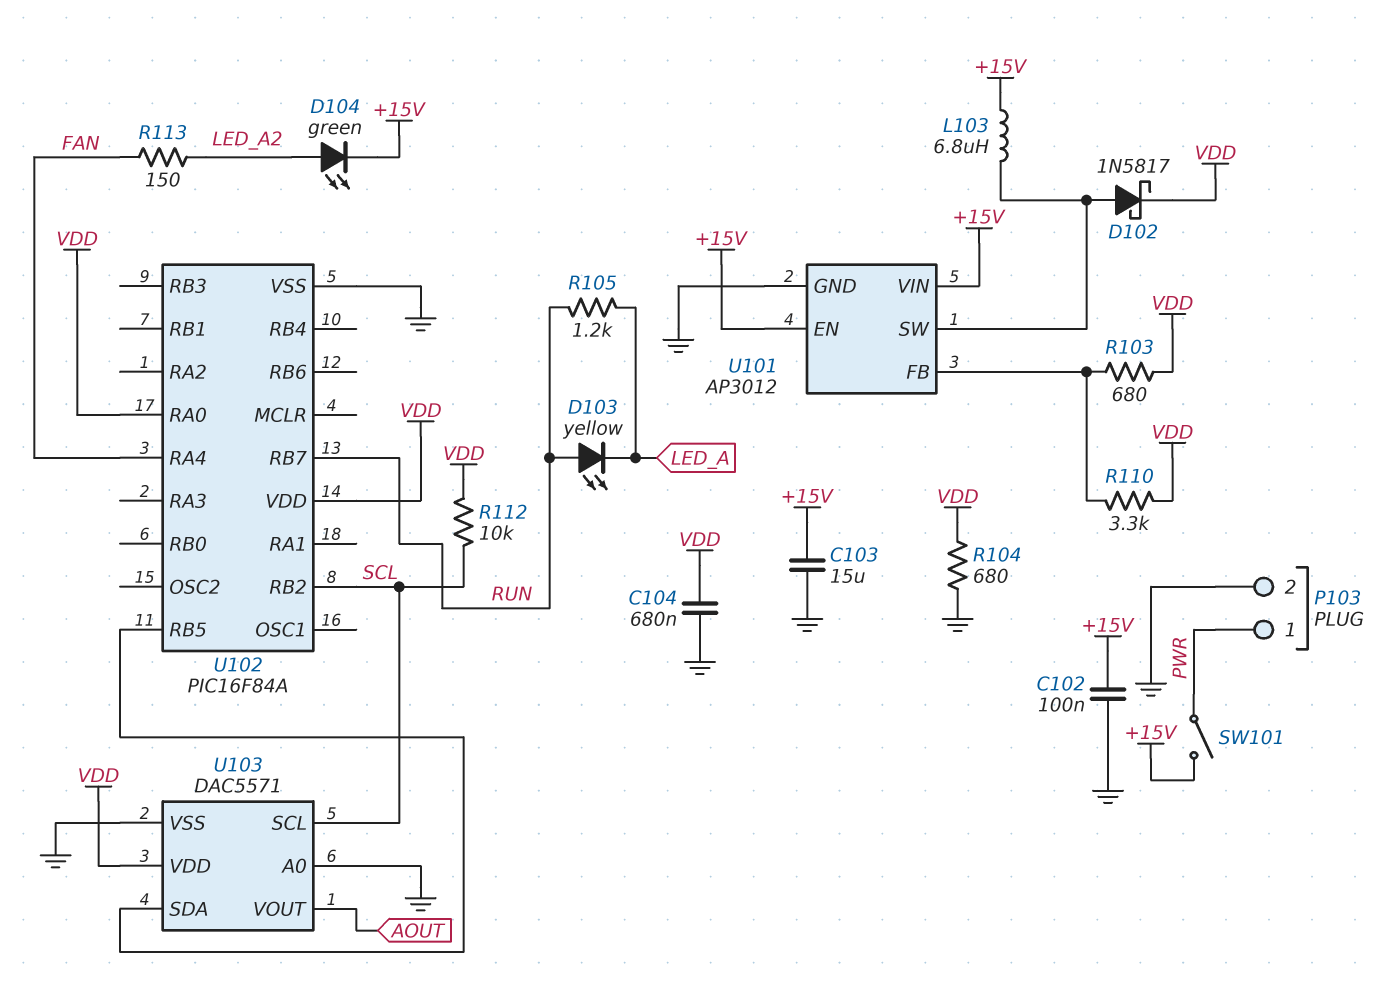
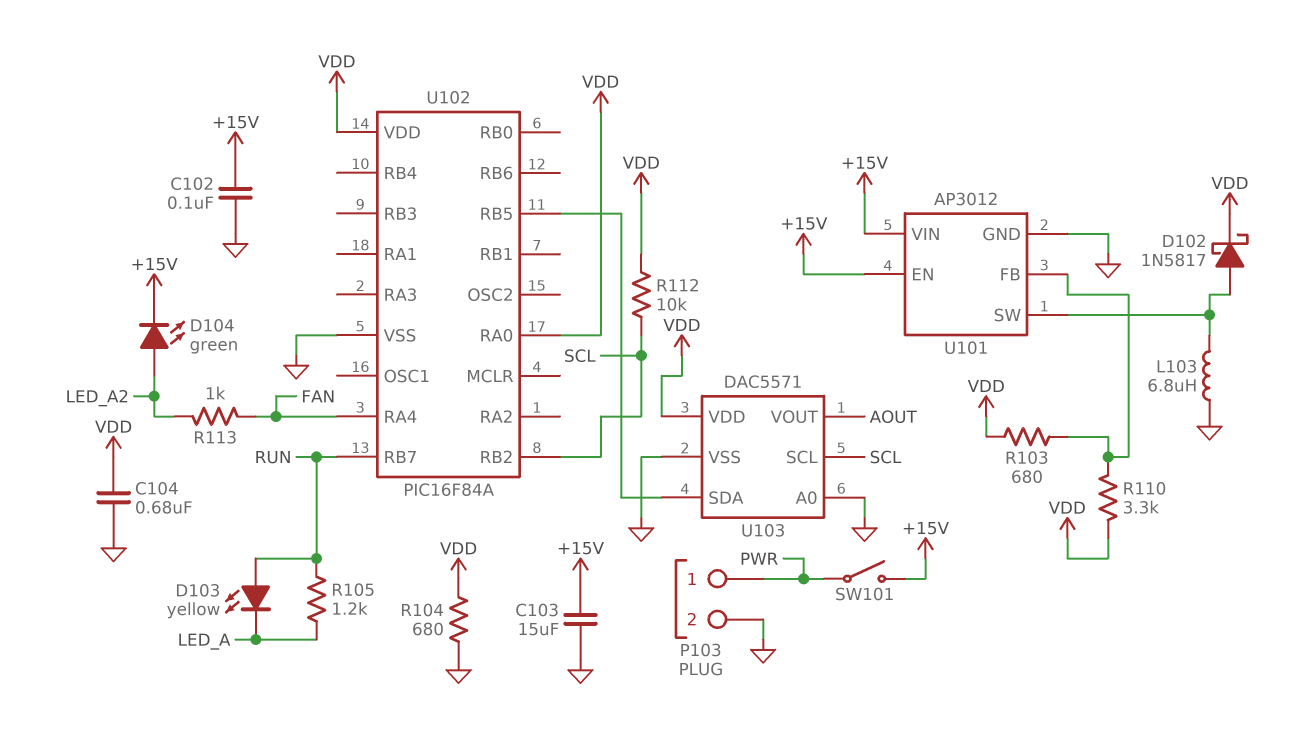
L103: 6.8uH (+15V, U101/SW) -> 6.8uH (GND, U101/SW)
R113: 150 (FAN, LED_A2) -> 1k (FAN, LED_A2)

